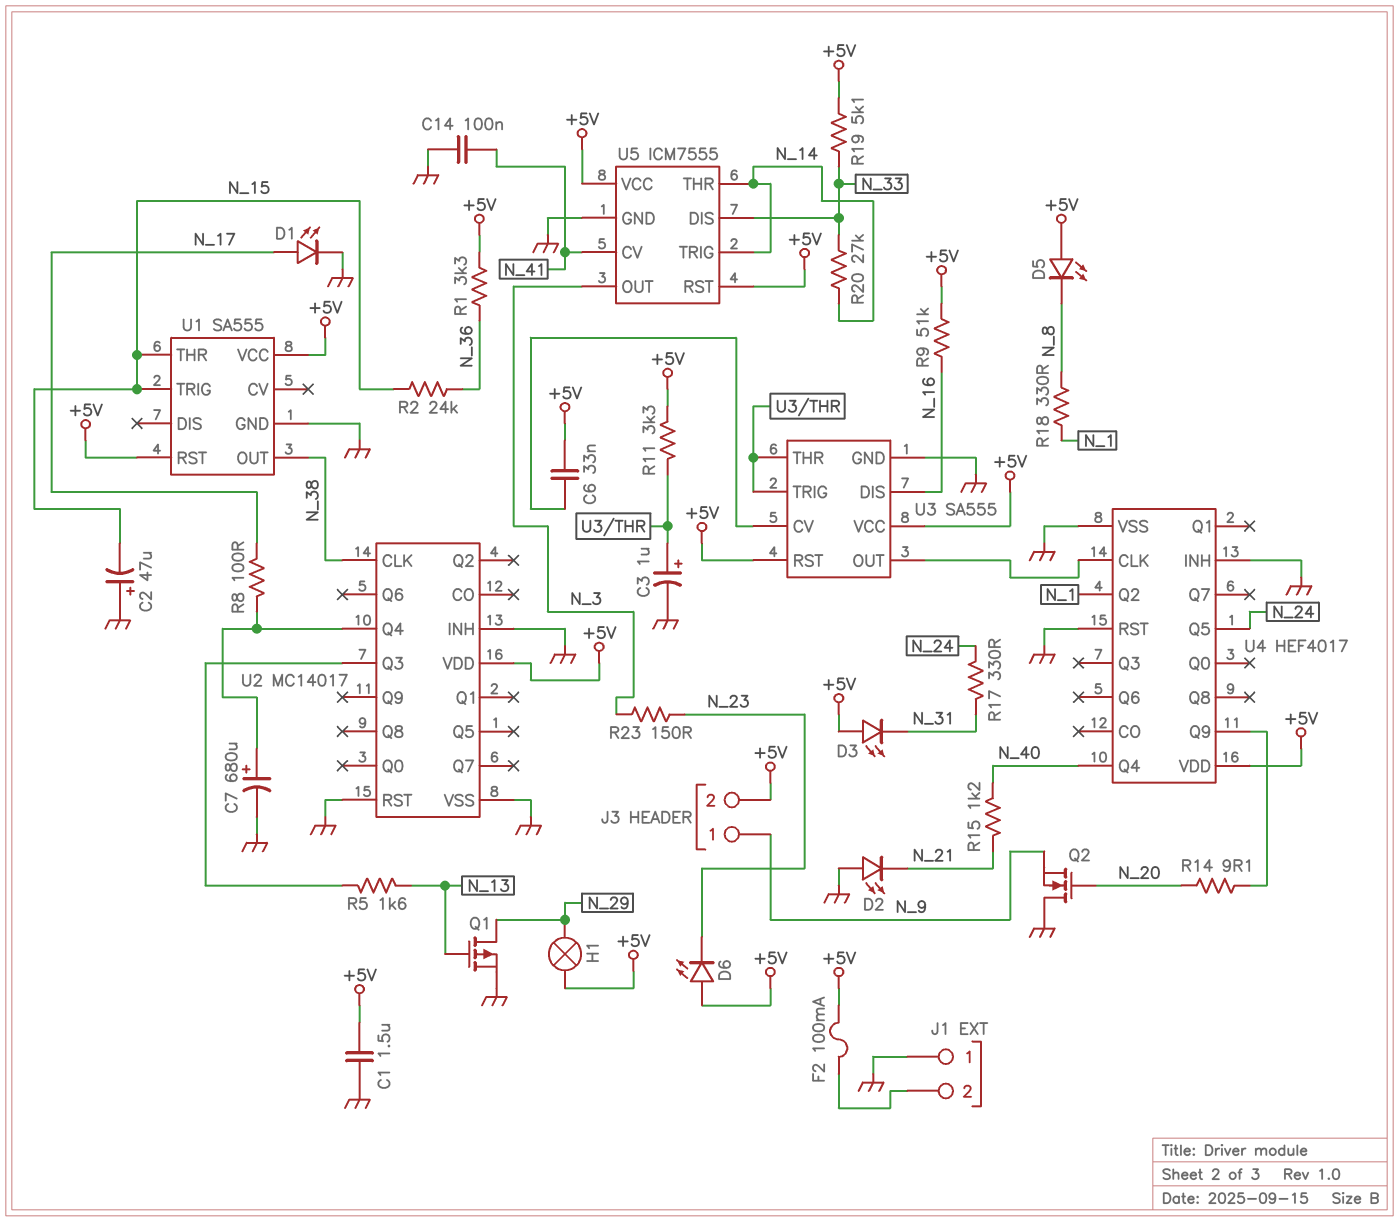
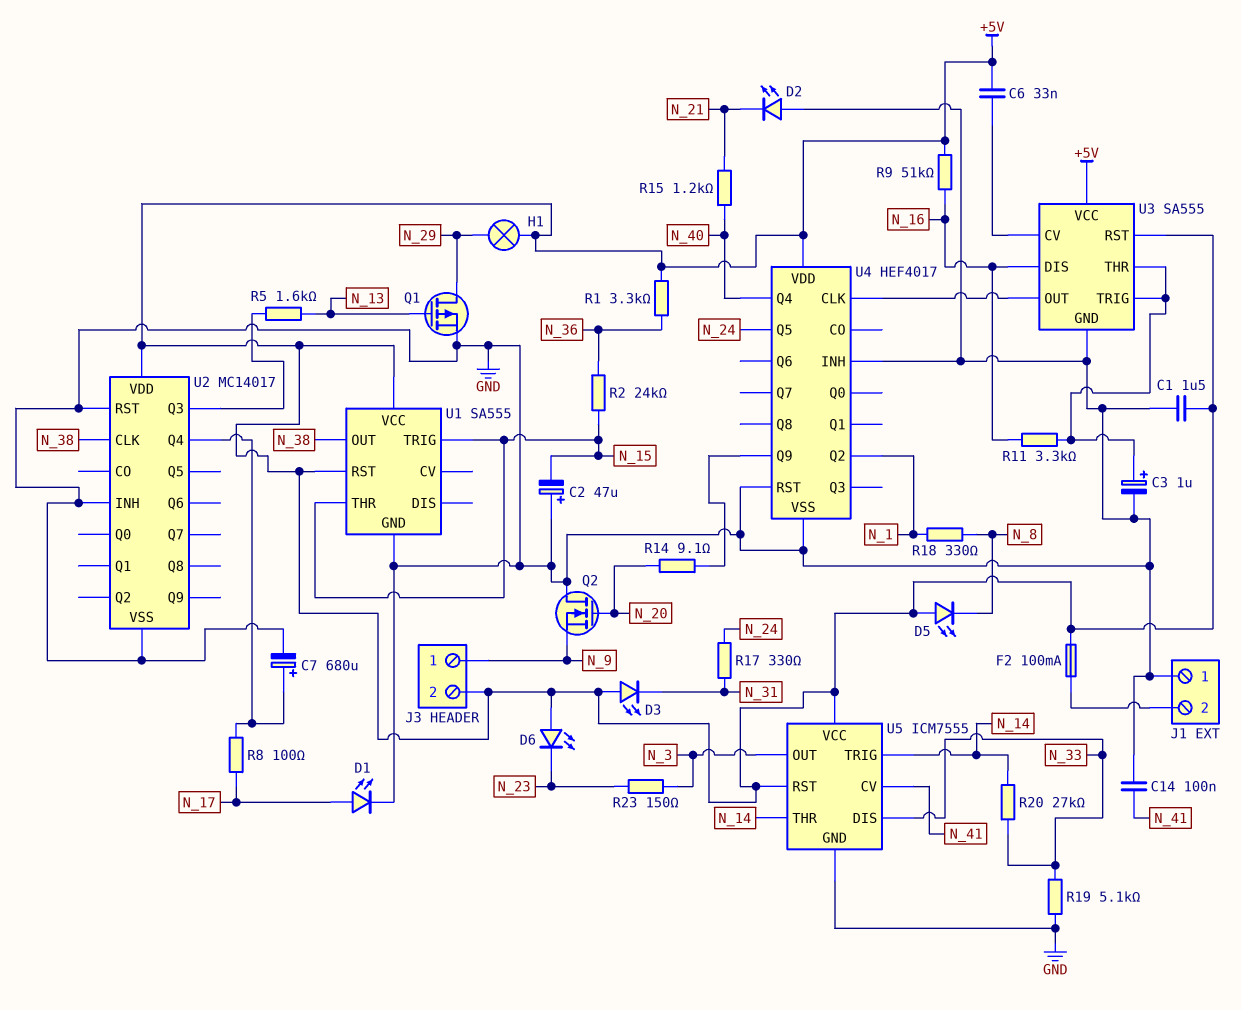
R11: 3.3k (+5V, U3/THR) -> 3.3k (N_16, U3/THR)
R19: 5.1k (+5V, N_33) -> 5.1k (GND, N_33)

